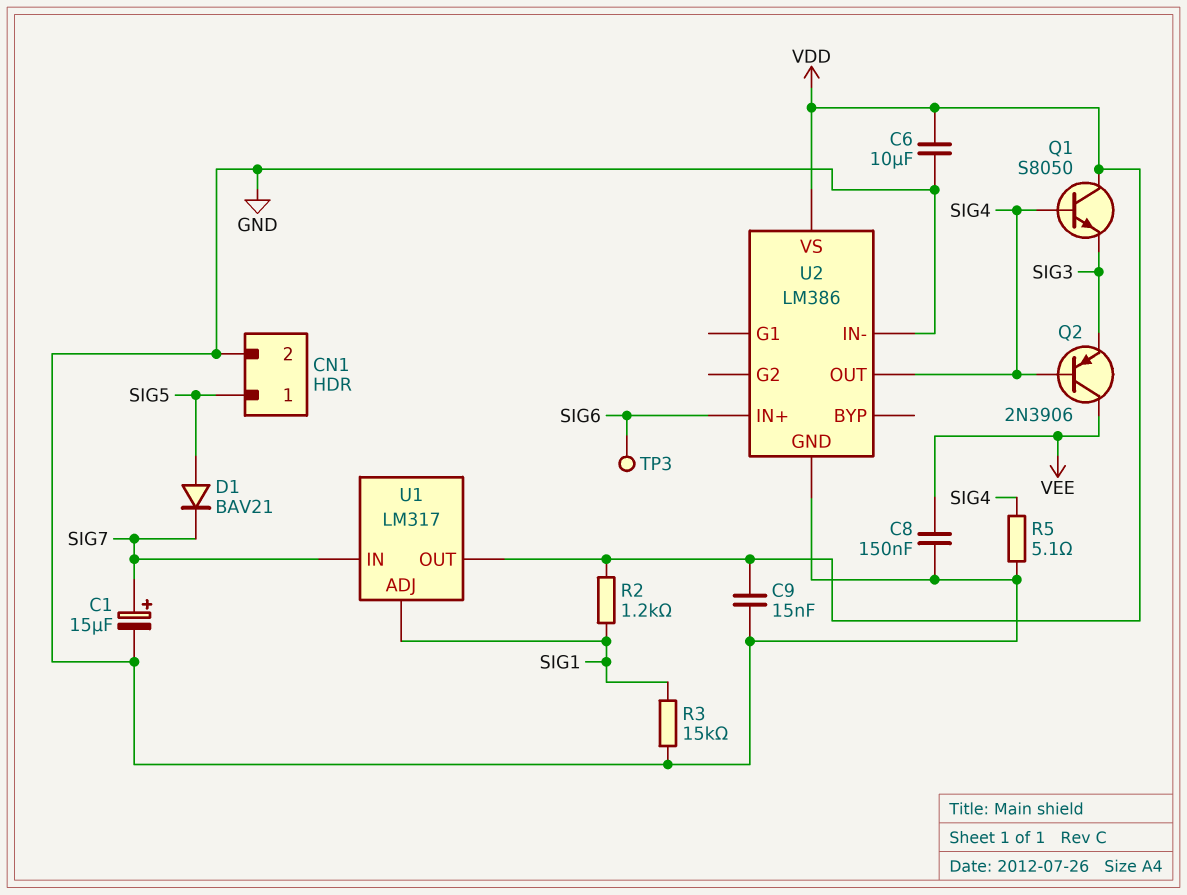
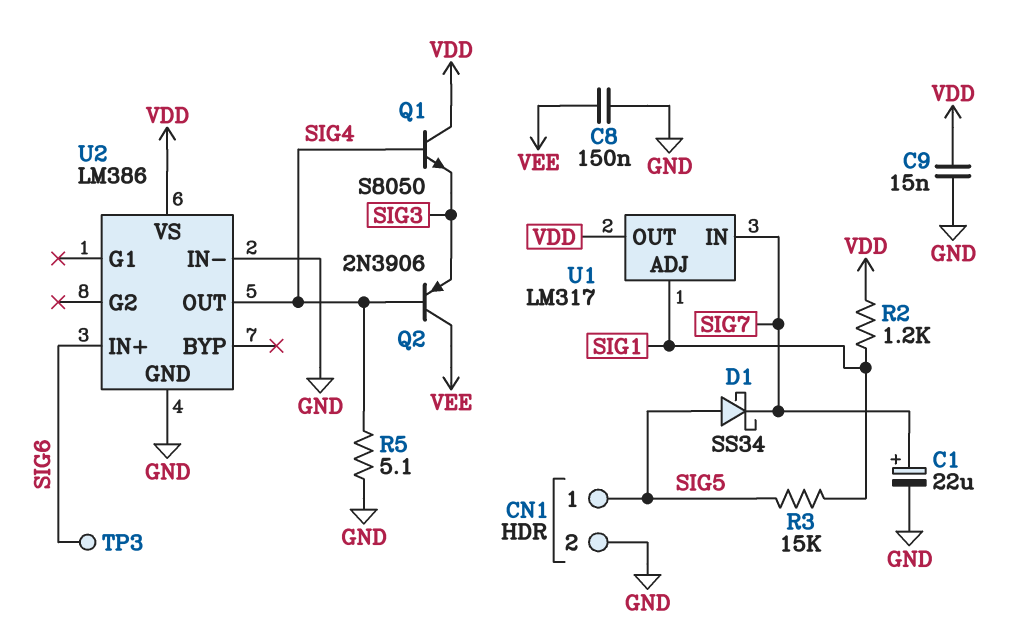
C1: 15uF (plus SIG7, minus GND) -> 22uF (plus SIG7, minus GND)
C6: 10uF (GND, VDD) -> none
D1: diode BAV21 (A SIG5, K SIG7) -> schottky SS34 (A SIG5, K SIG7)
R3: 15k (GND, SIG1) -> 15k (SIG1, SIG5)

